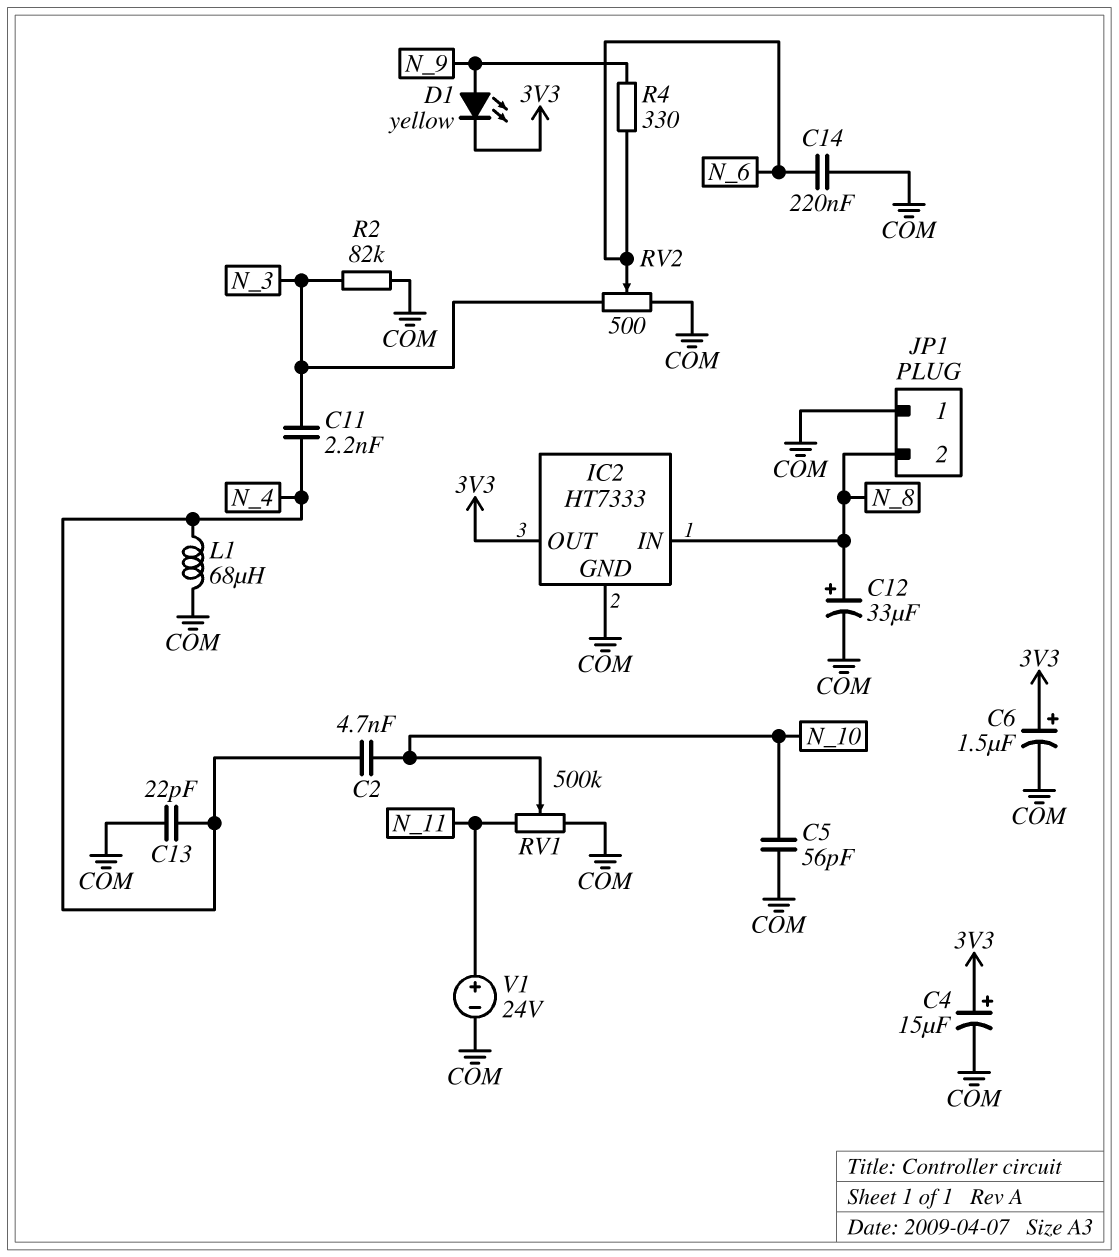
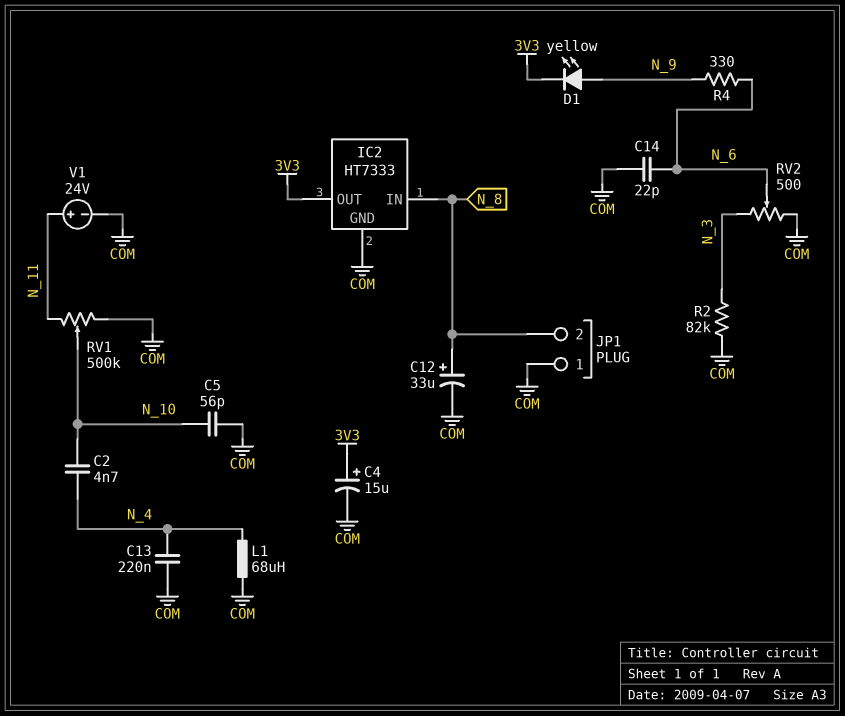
C6: 1.5uF (plus 3V3, minus COM) -> none
C11: 2.2nF (N_3, N_4) -> none
C13: 22pF (COM, N_4) -> 220nF (COM, N_4)
C14: 220nF (COM, N_6) -> 22pF (COM, N_6)

